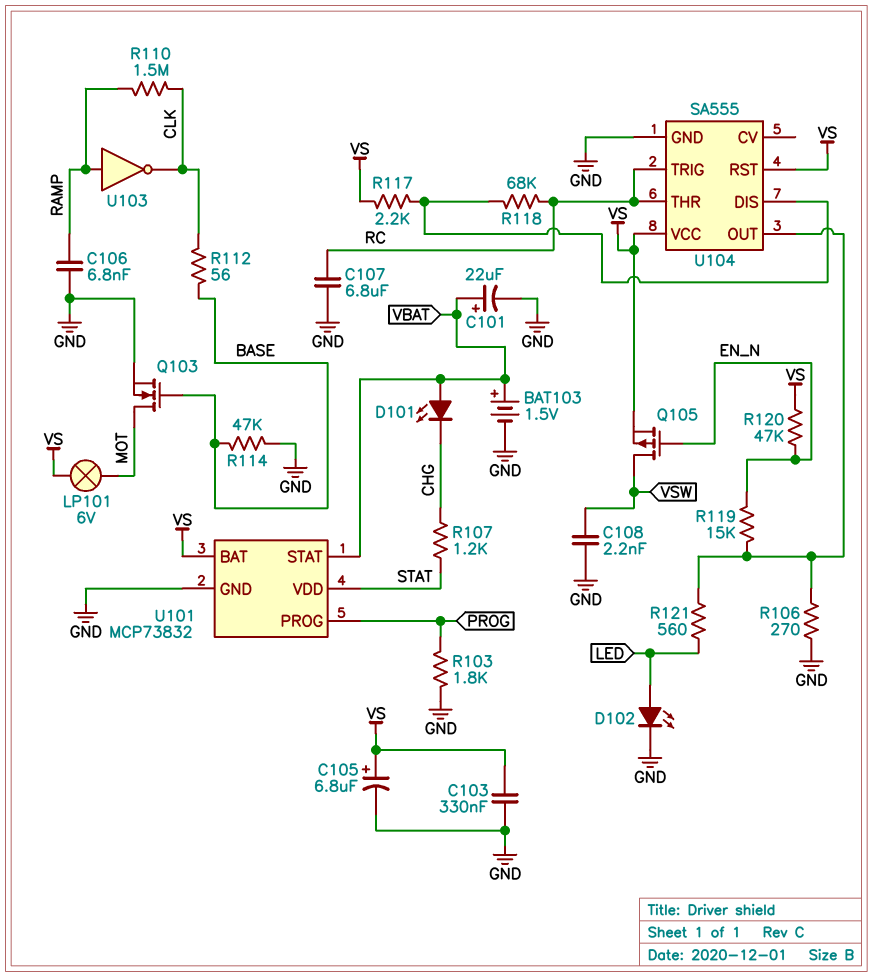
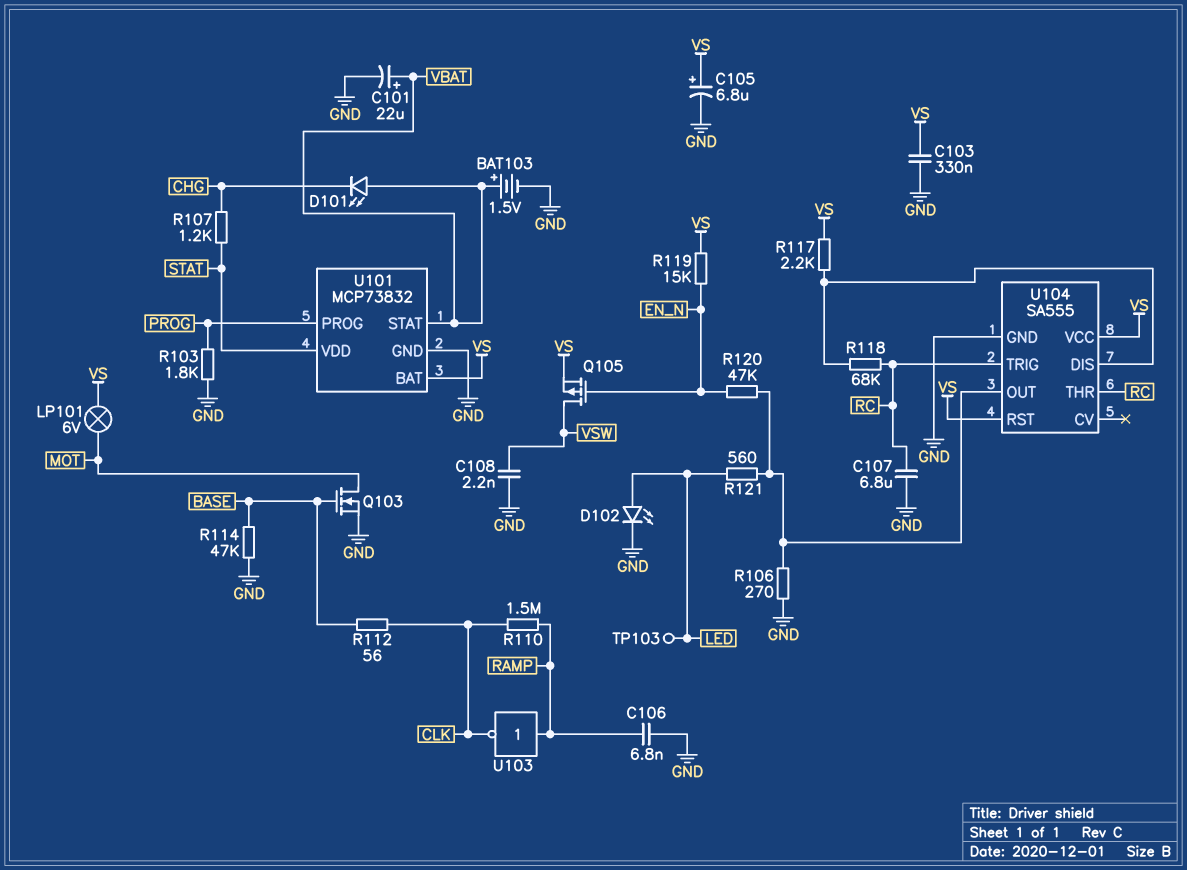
R119: 15k (EN_N, U104/OUT) -> 15k (EN_N, VS)
R120: 47k (EN_N, VS) -> 47k (EN_N, U104/OUT)
TP103: none -> test point (LED)

